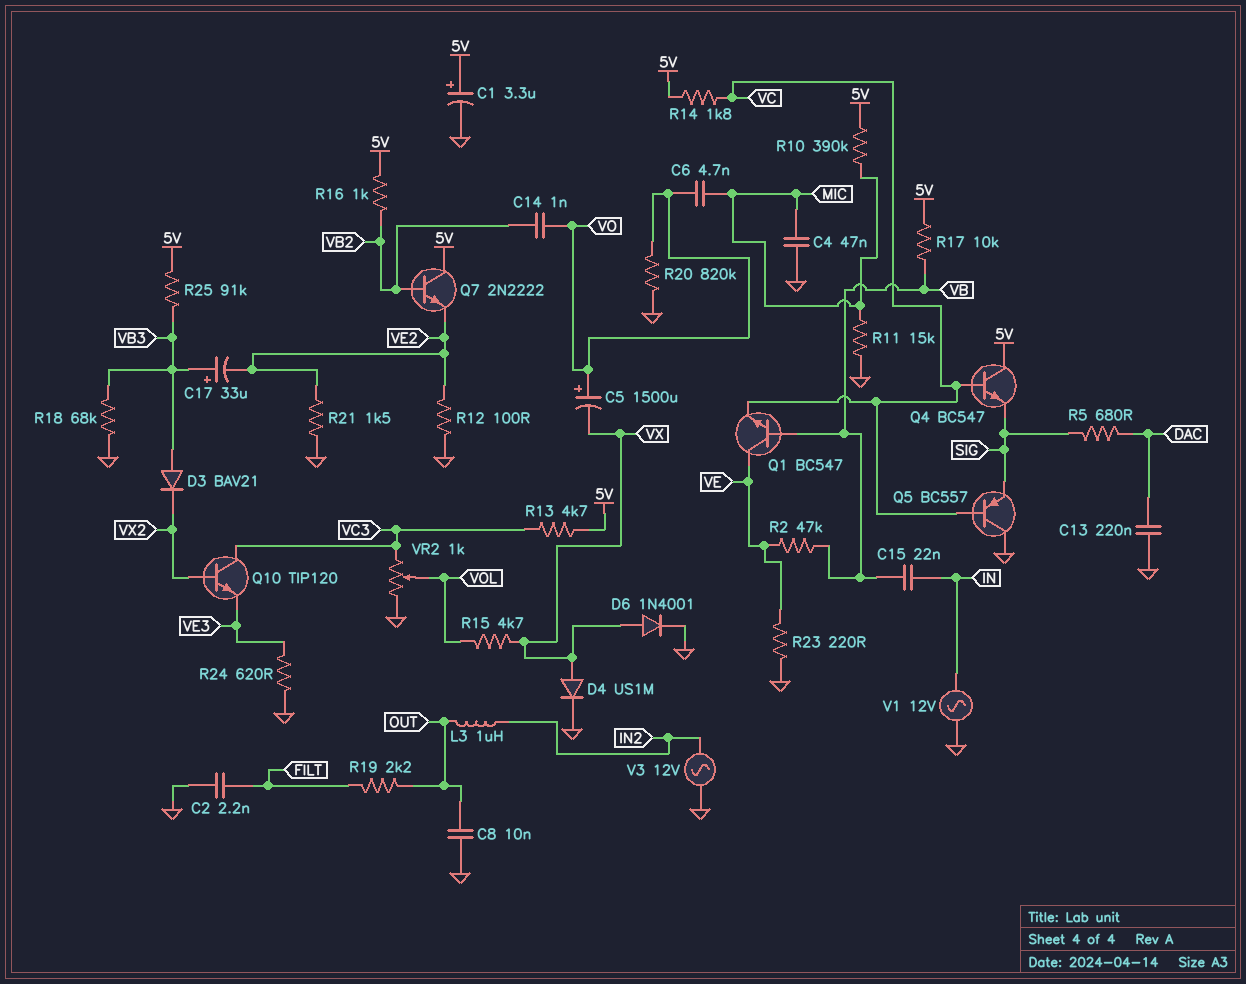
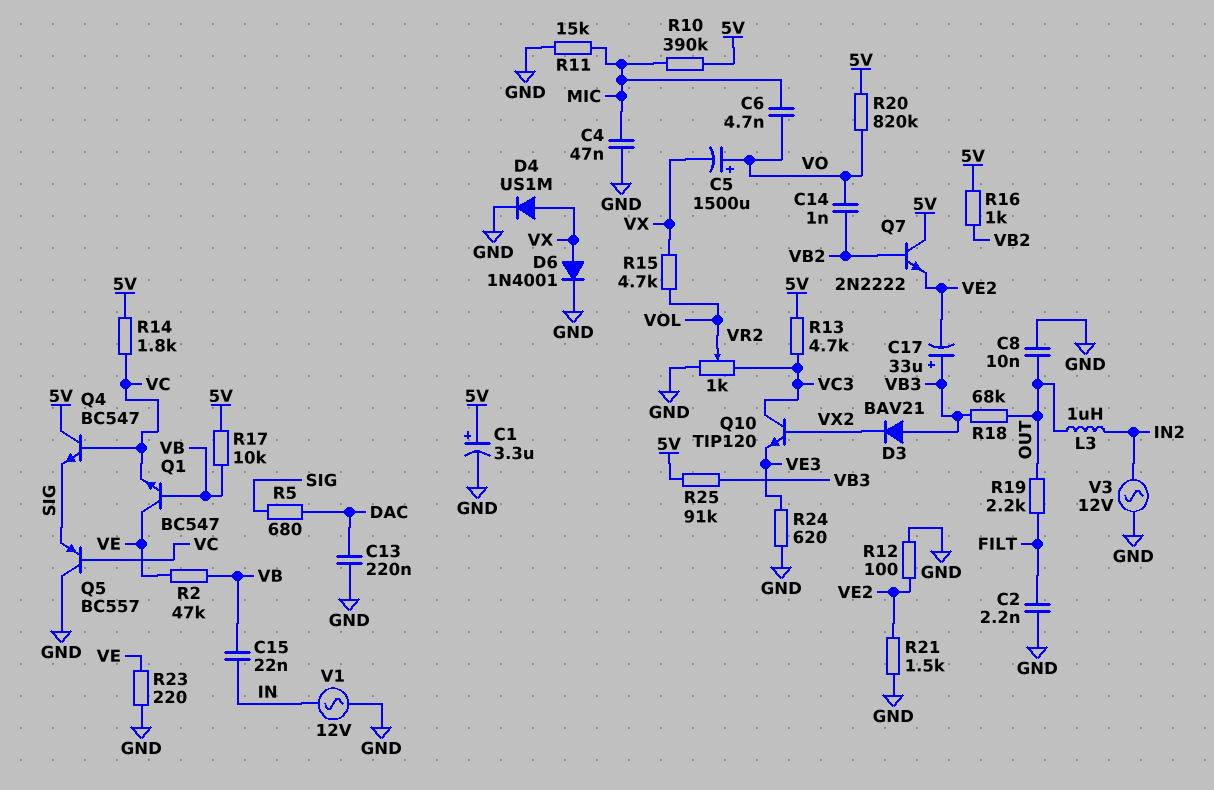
R18: 68k (GND, VB3) -> 68k (OUT, VB3)
R20: 820k (GND, VO) -> 820k (5V, VO)

